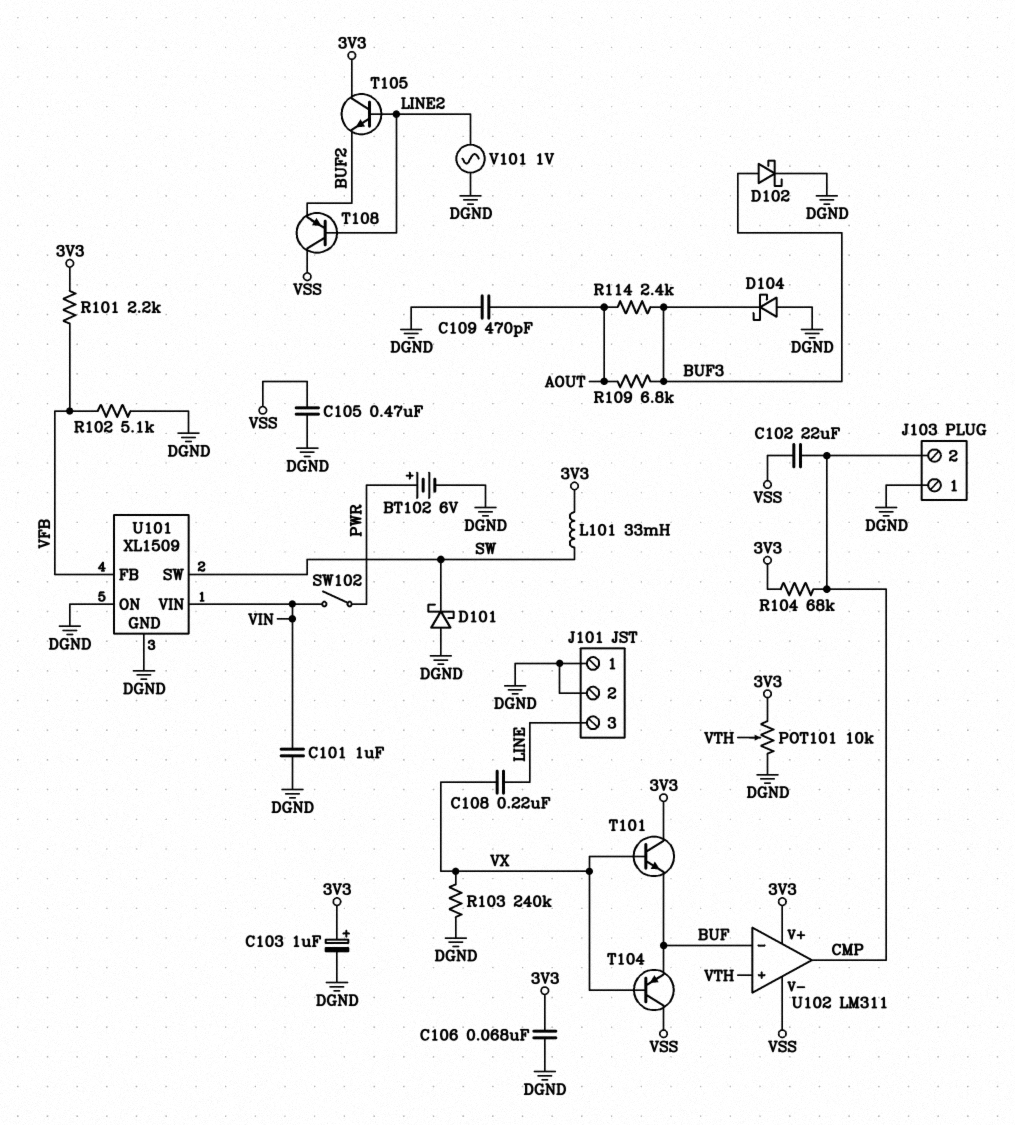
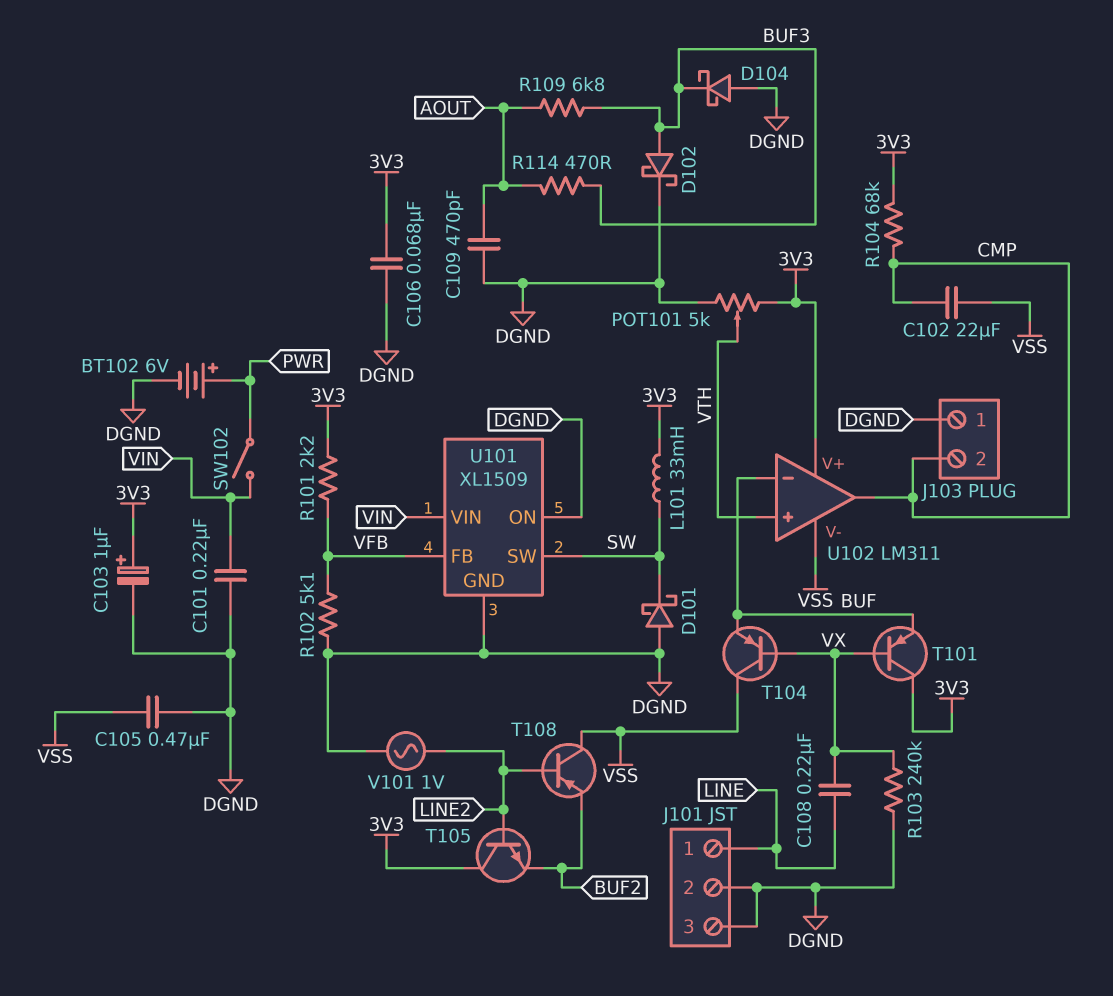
C101: 1uF (DGND, VIN) -> 220nF (DGND, VIN)
J101 pin 1: DGND -> LINE
J101 pin 3: LINE -> DGND
POT101: 10k (3V3, DGND, wiper VTH) -> 5k (3V3, DGND, wiper VTH)
R114: 2.4k (AOUT, BUF3) -> 470 (AOUT, BUF3)
T101: NPN (B VX, C 3V3, E BUF) -> PNP (B VX, C 3V3, E BUF)

